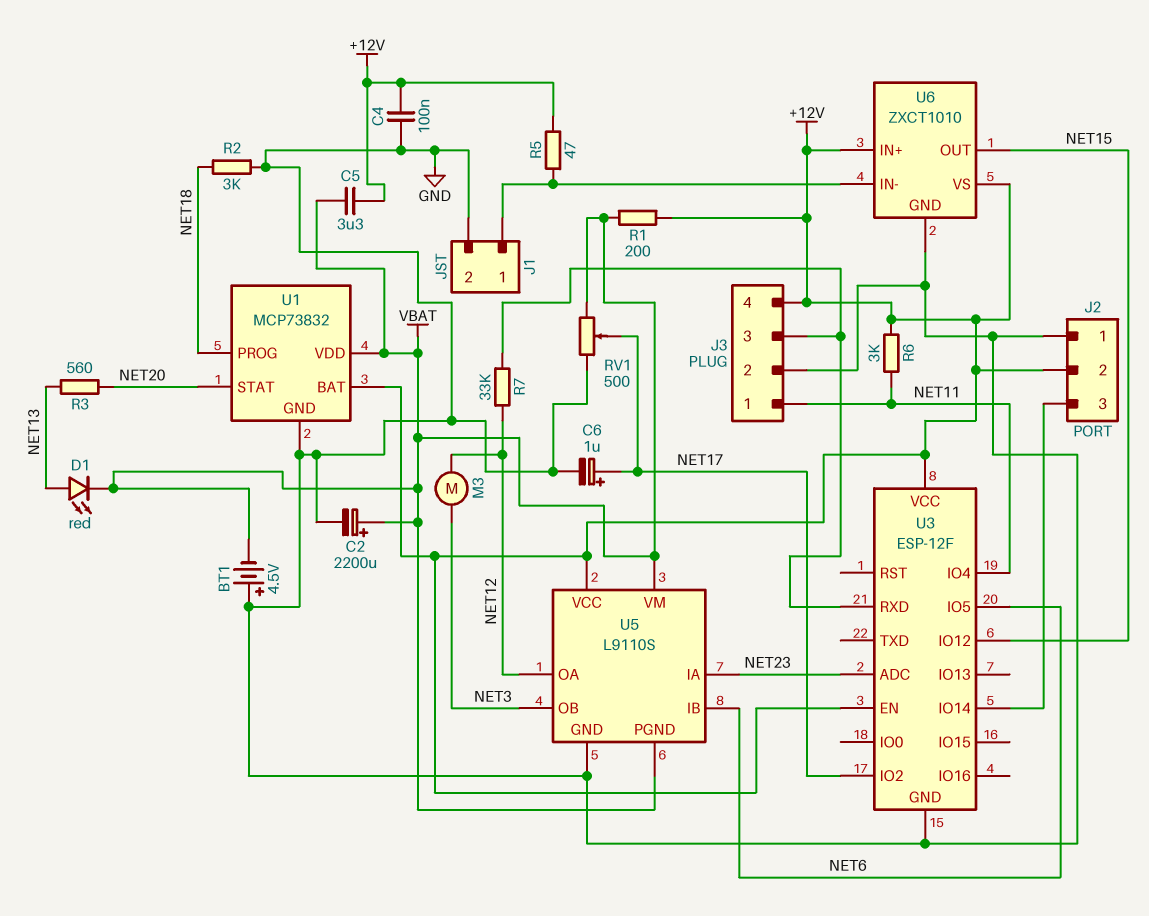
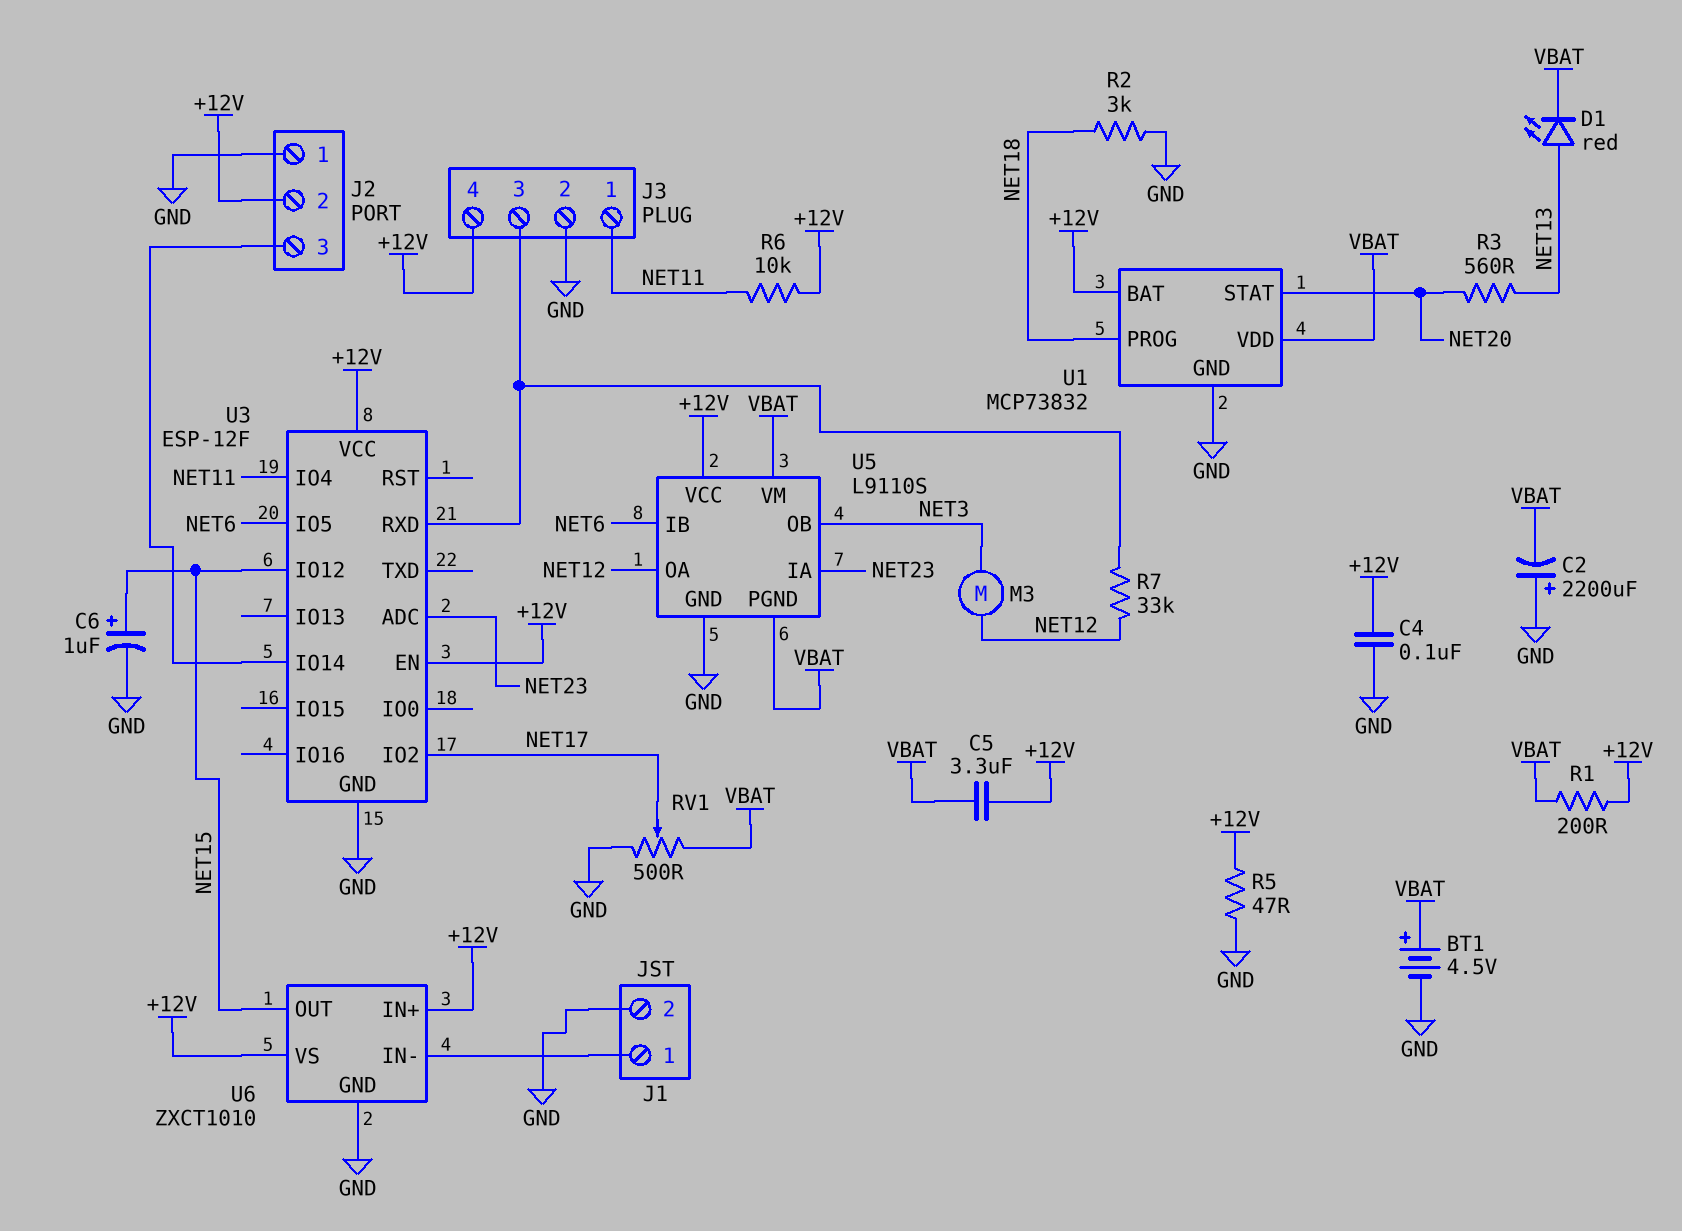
BT1: 4.5V (plus GND, minus VBAT) -> 4.5V (plus VBAT, minus GND)
C2: 2200uF (plus VBAT, minus GND) -> 2200uF (plus GND, minus VBAT)
C6: 1uF (plus NET17, minus GND) -> 1uF (plus NET15, minus GND)
R5: 47 (+12V, J1/1) -> 47 (+12V, GND)
R6: 3k (+12V, NET11) -> 10k (+12V, NET11)

